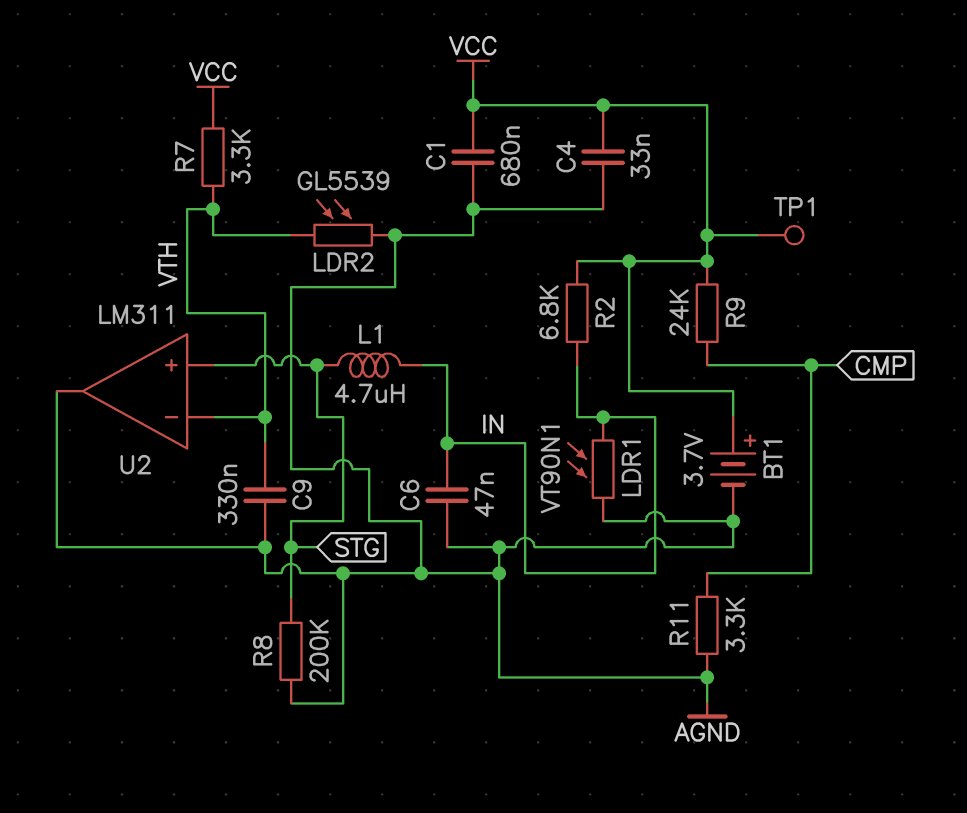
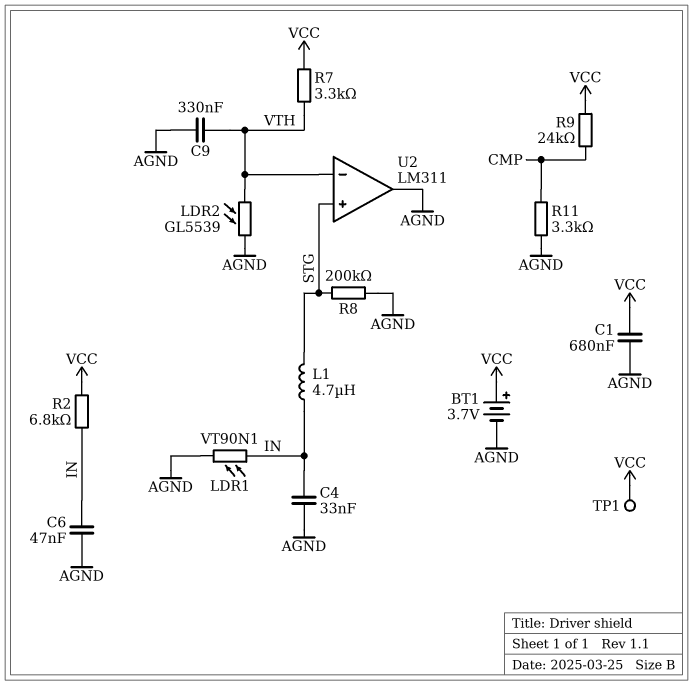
C4: 33nF (AGND, VCC) -> 33nF (AGND, IN)

